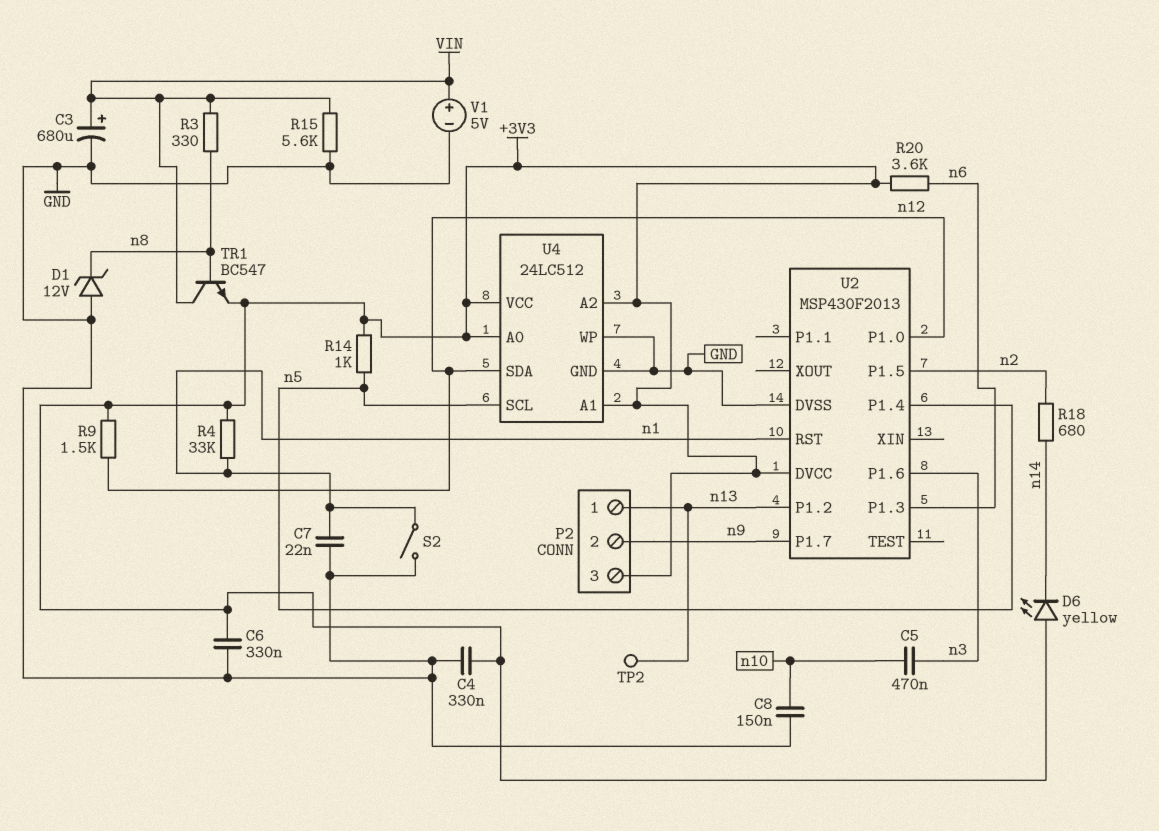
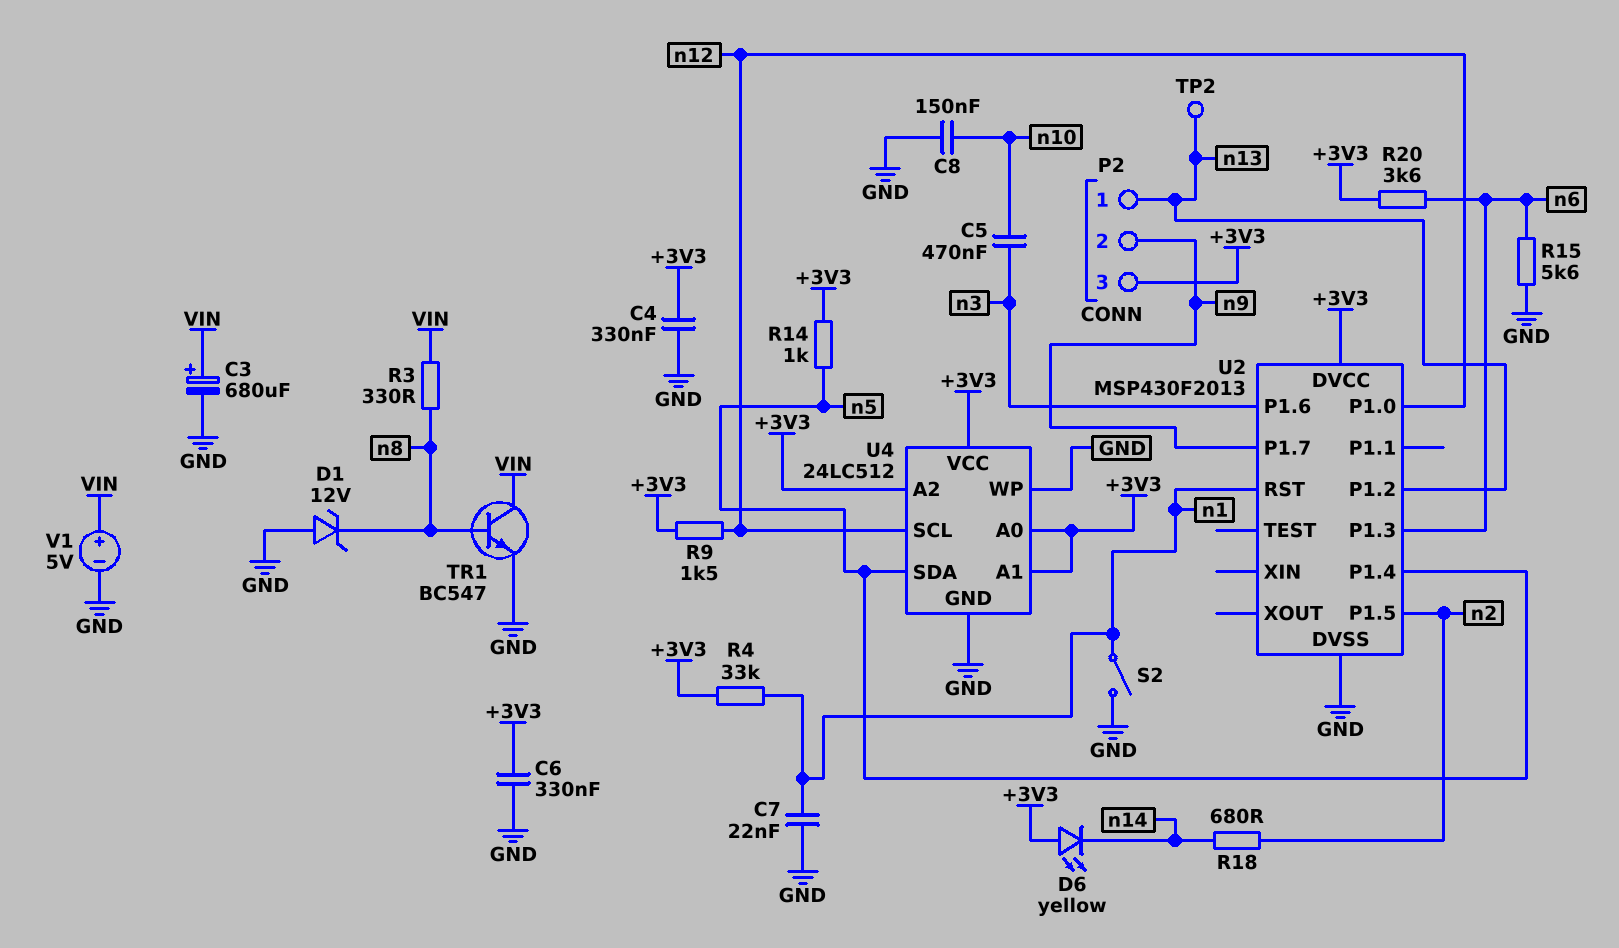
R15: 5.6k (GND, VIN) -> 5.6k (GND, n6)
TR1: NPN BC547 (B n8, C VIN, E +3V3) -> NPN BC547 (B n8, C VIN, E GND)
U4 pin SCL: n5 -> n12
U4 pin SDA: n12 -> n5

